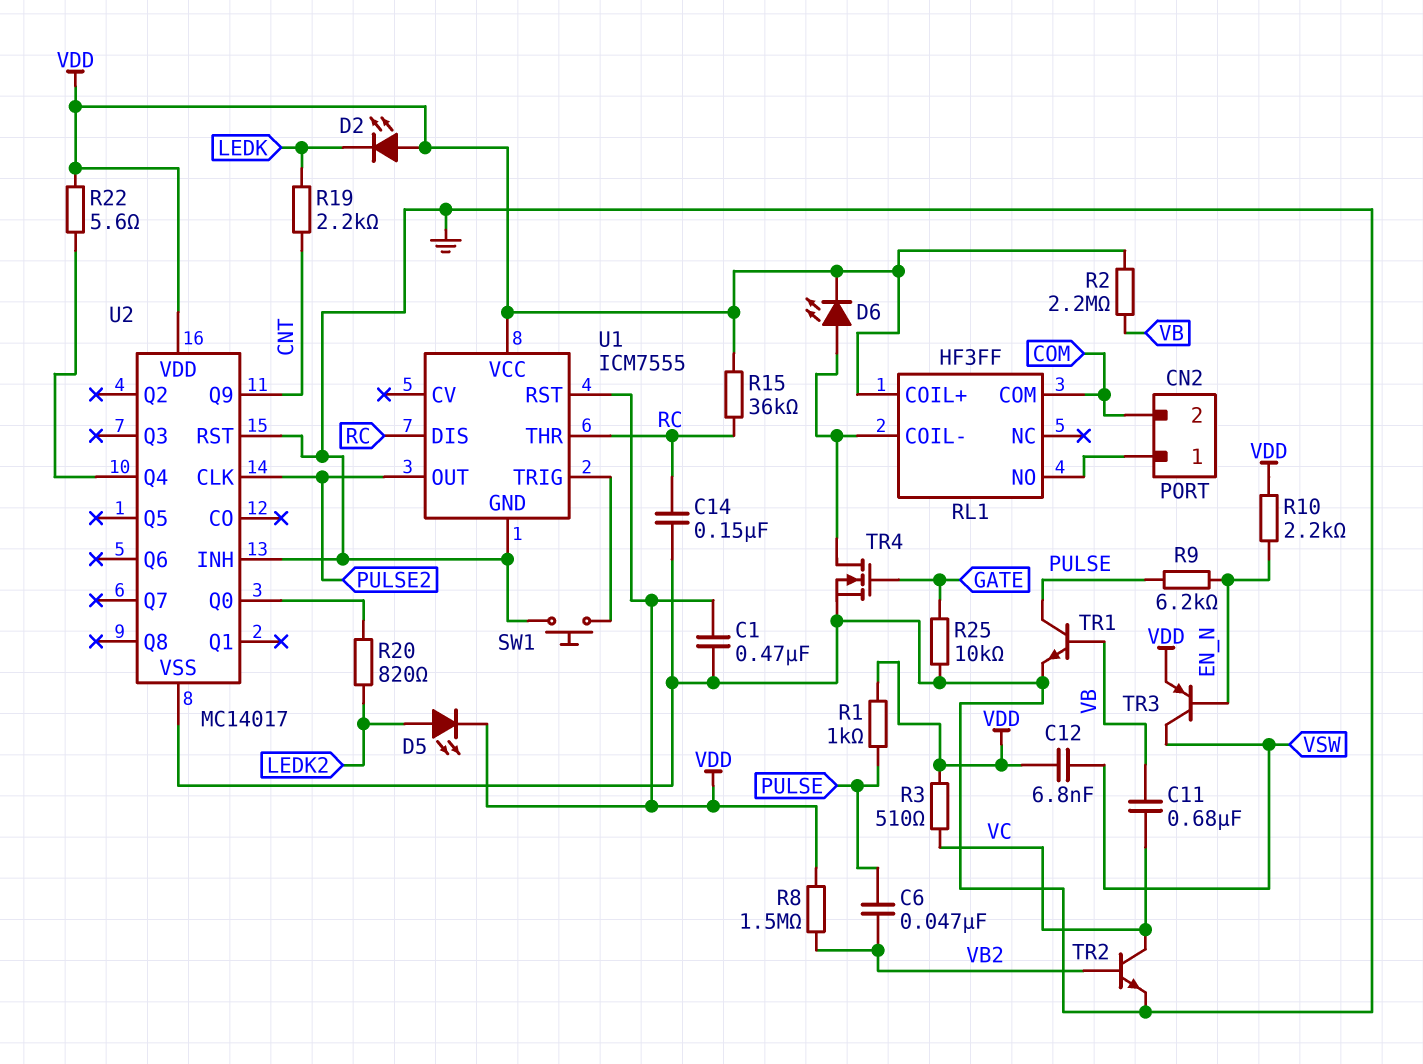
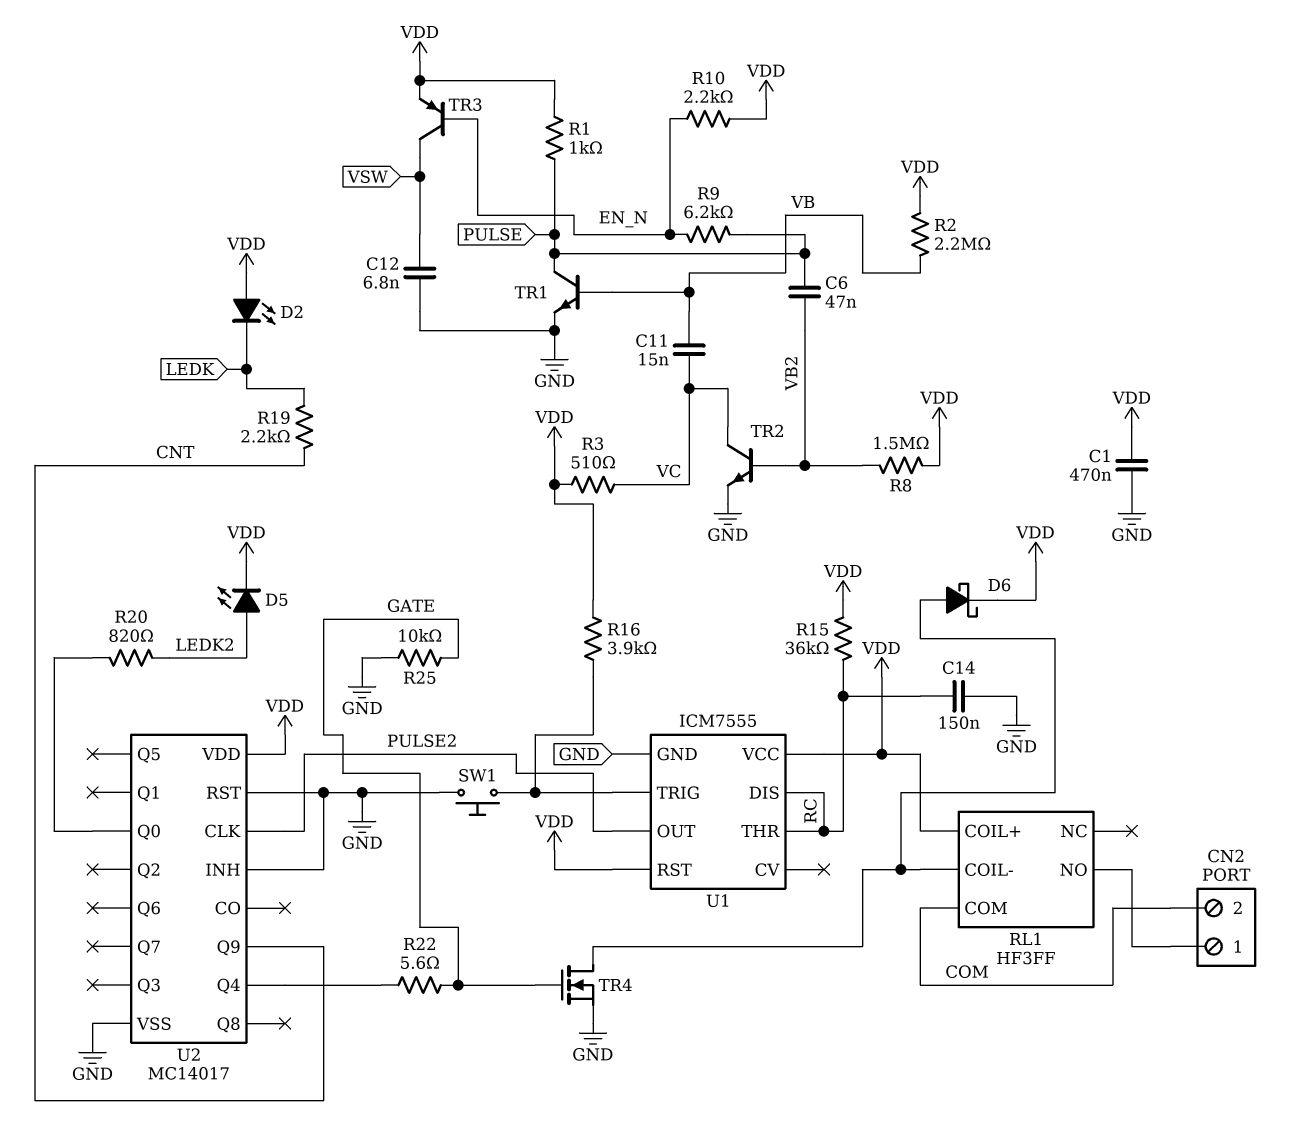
C11: 680nF (VB, VC) -> 15nF (VB, VC)
C12: 6.8nF (VDD, VSW) -> 6.8nF (GND, VSW)
D6: LED (A RL1/COIL-, K VDD) -> schottky (A RL1/COIL-, K VDD)
R16: none -> 3.9k (U1/TRIG, VDD)
R22: 5.6 (U2/Q4, VDD) -> 5.6 (GATE, U2/Q4)

